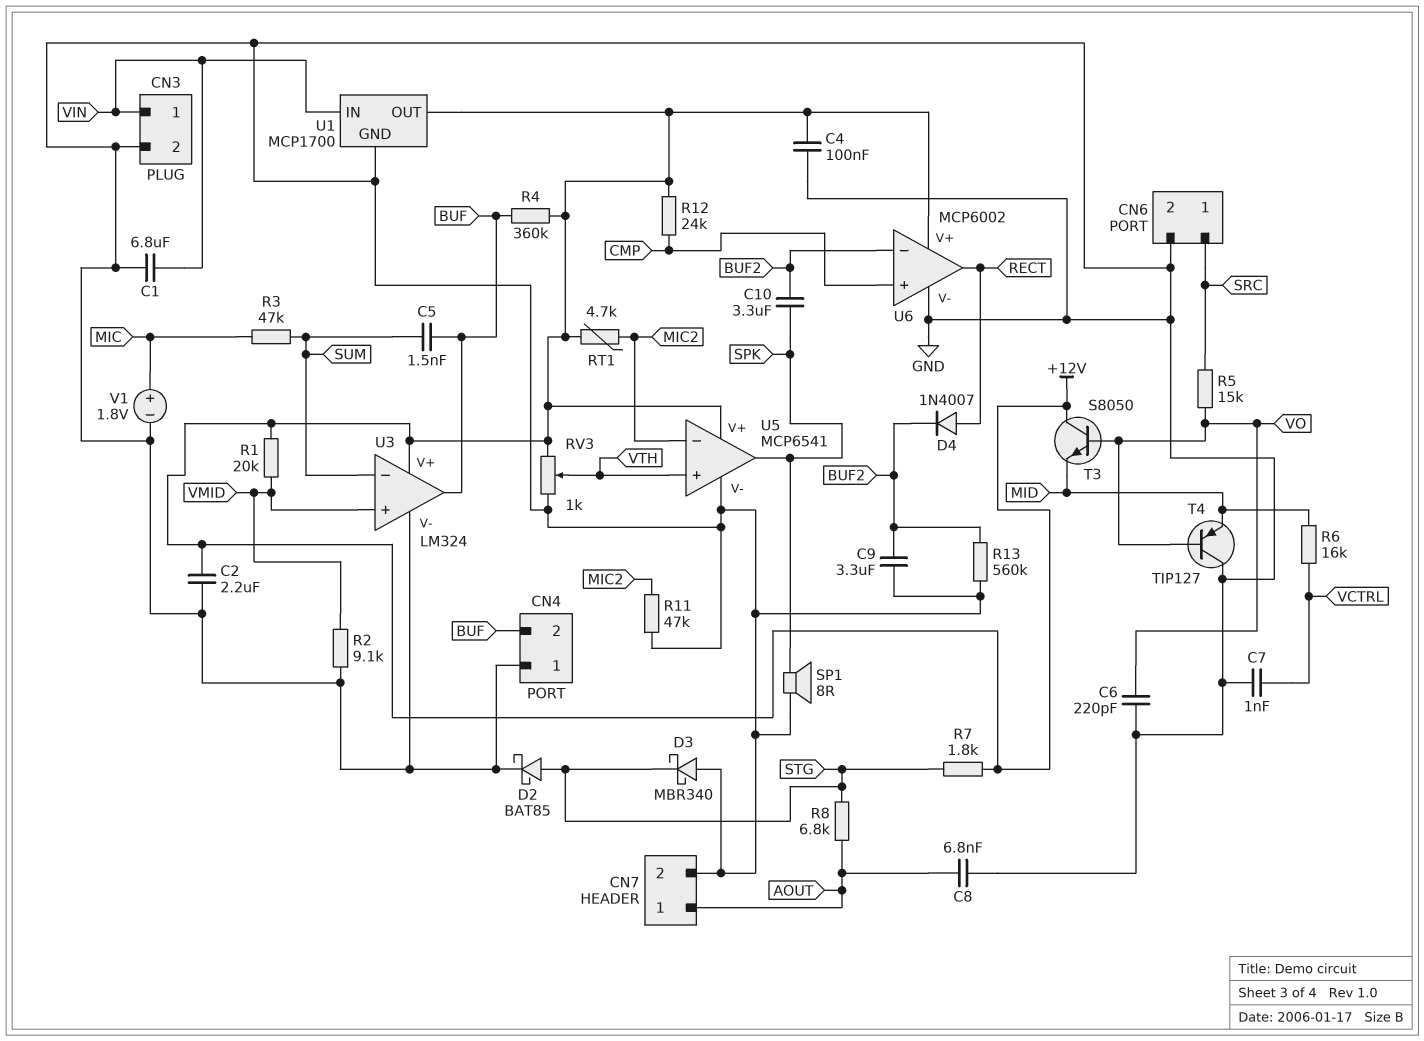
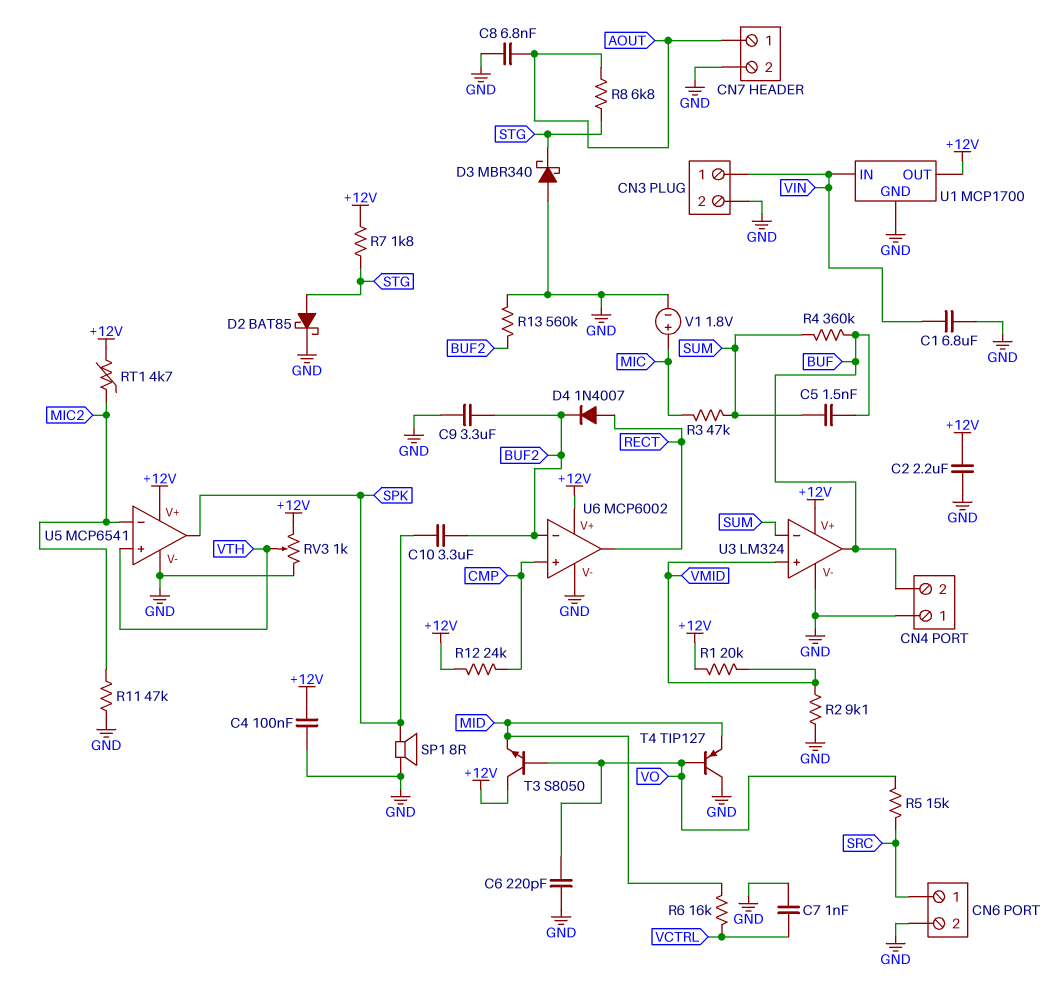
R4: 360k (+12V, BUF) -> 360k (BUF, SUM)

